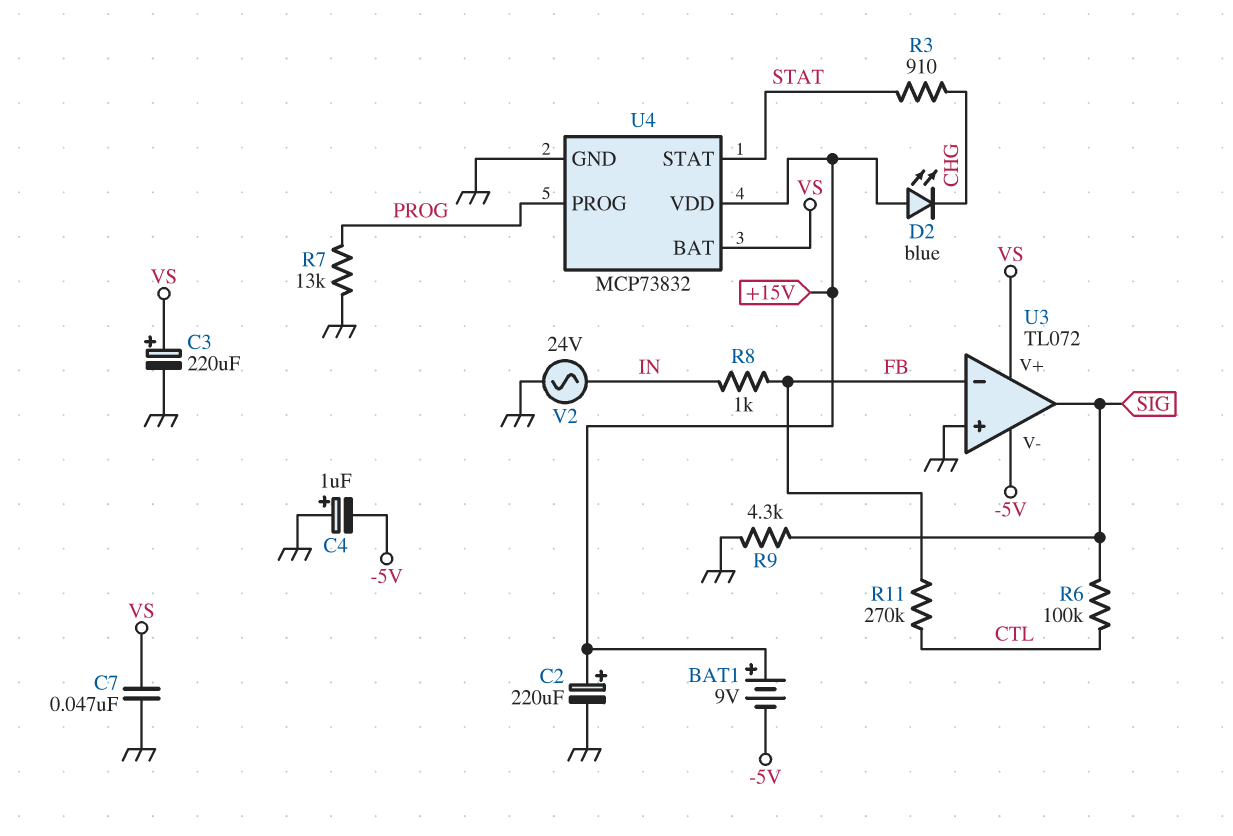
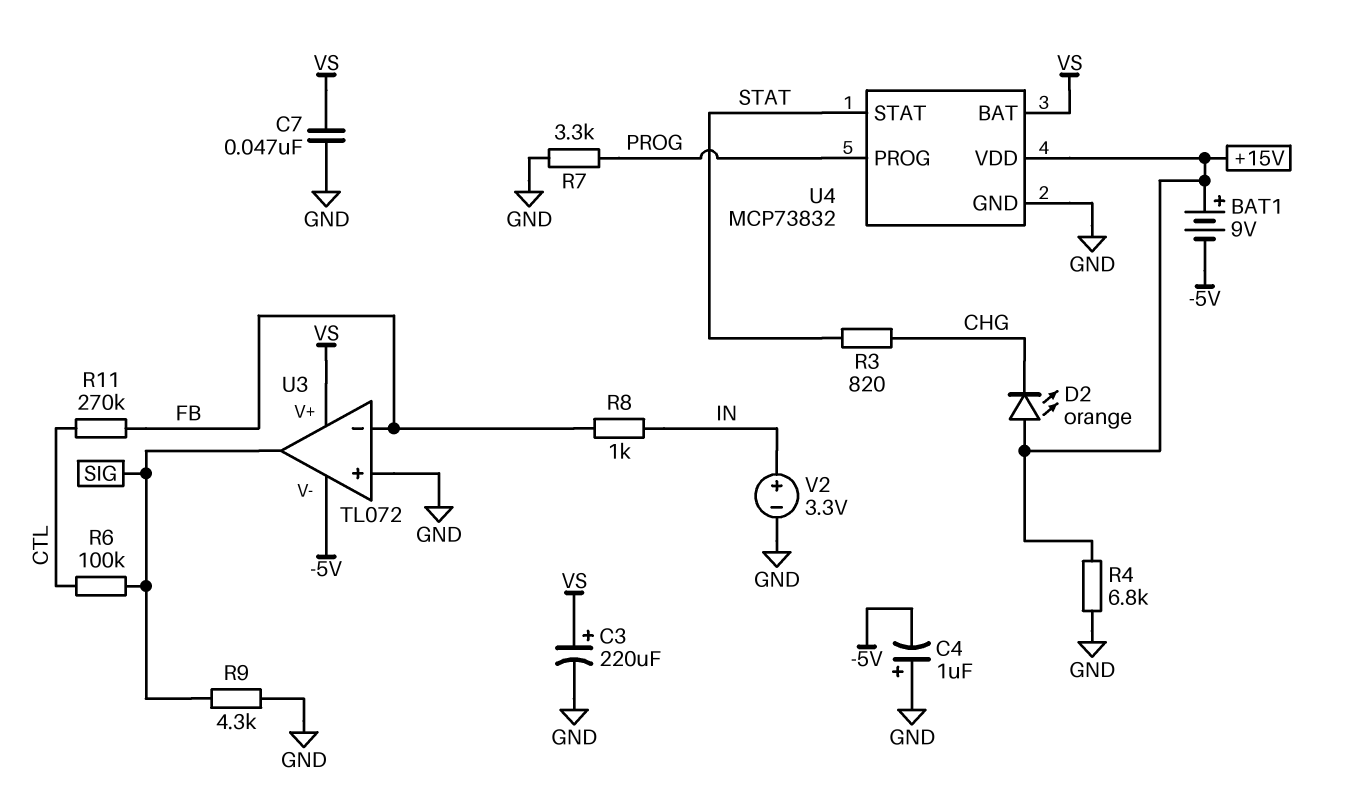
C2: 220uF (plus +15V, minus GND) -> none
D2: LED blue (A +15V, K CHG) -> LED orange (A +15V, K CHG)
R3: 910 (CHG, STAT) -> 820 (CHG, STAT)
R4: none -> 6.8k (+15V, GND)
R7: 13k (GND, PROG) -> 3.3k (GND, PROG)
V2: AC 24V (GND, IN) -> 3.3V (plus IN, minus GND)

